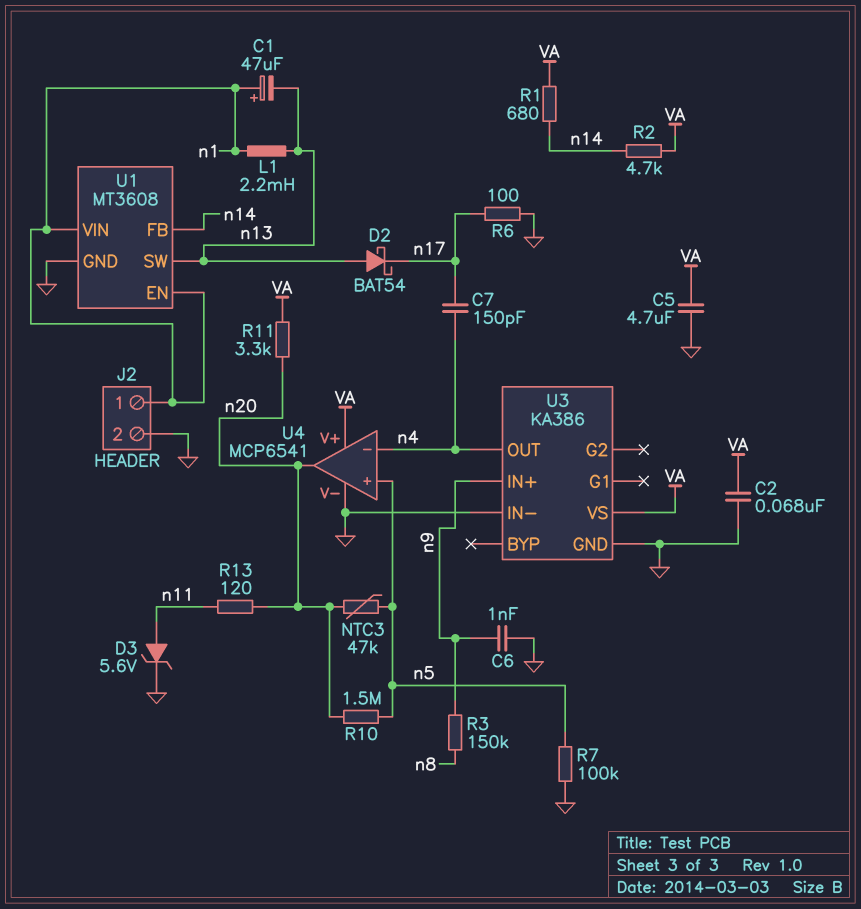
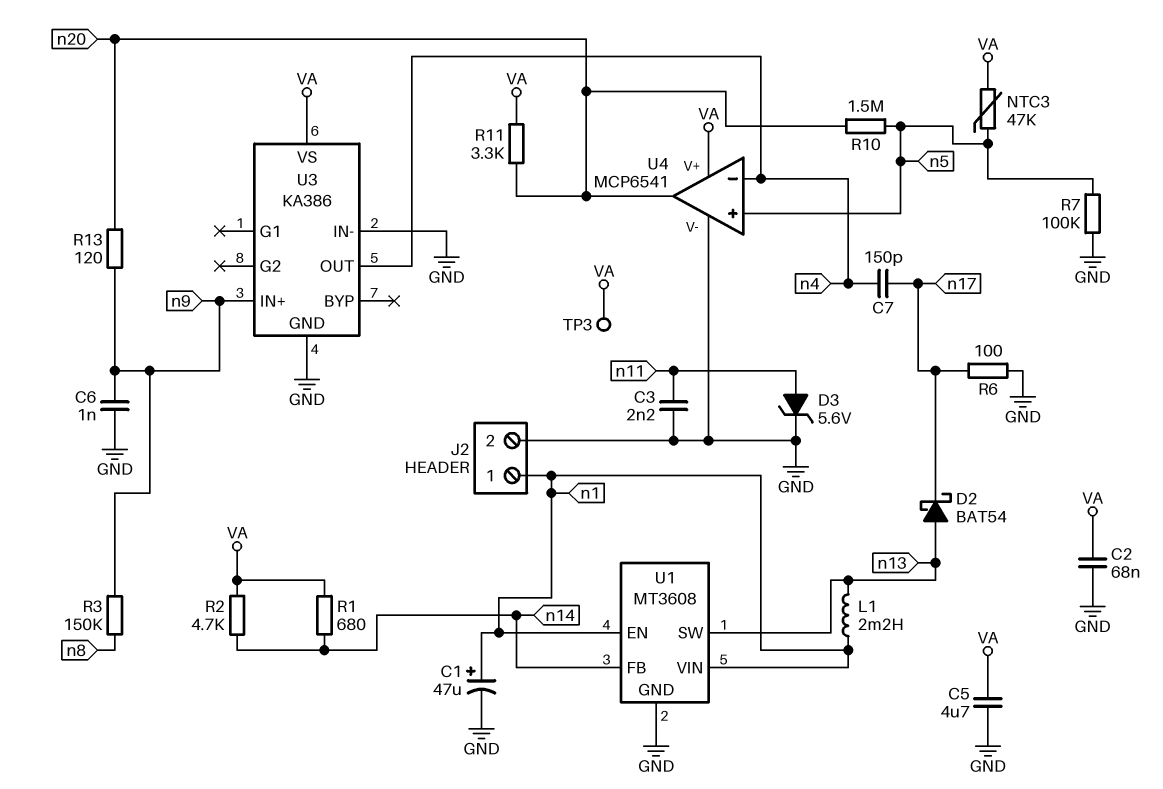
C1: 47uF (plus n1, minus n13) -> 47uF (plus n1, minus GND)
C3: none -> 2.2nF (GND, n11)
NTC3: 47k (n5, n20) -> 47k (VA, n5)
R13: 120 (n11, n20) -> 120 (n9, n20)
TP3: none -> test point (VA)

